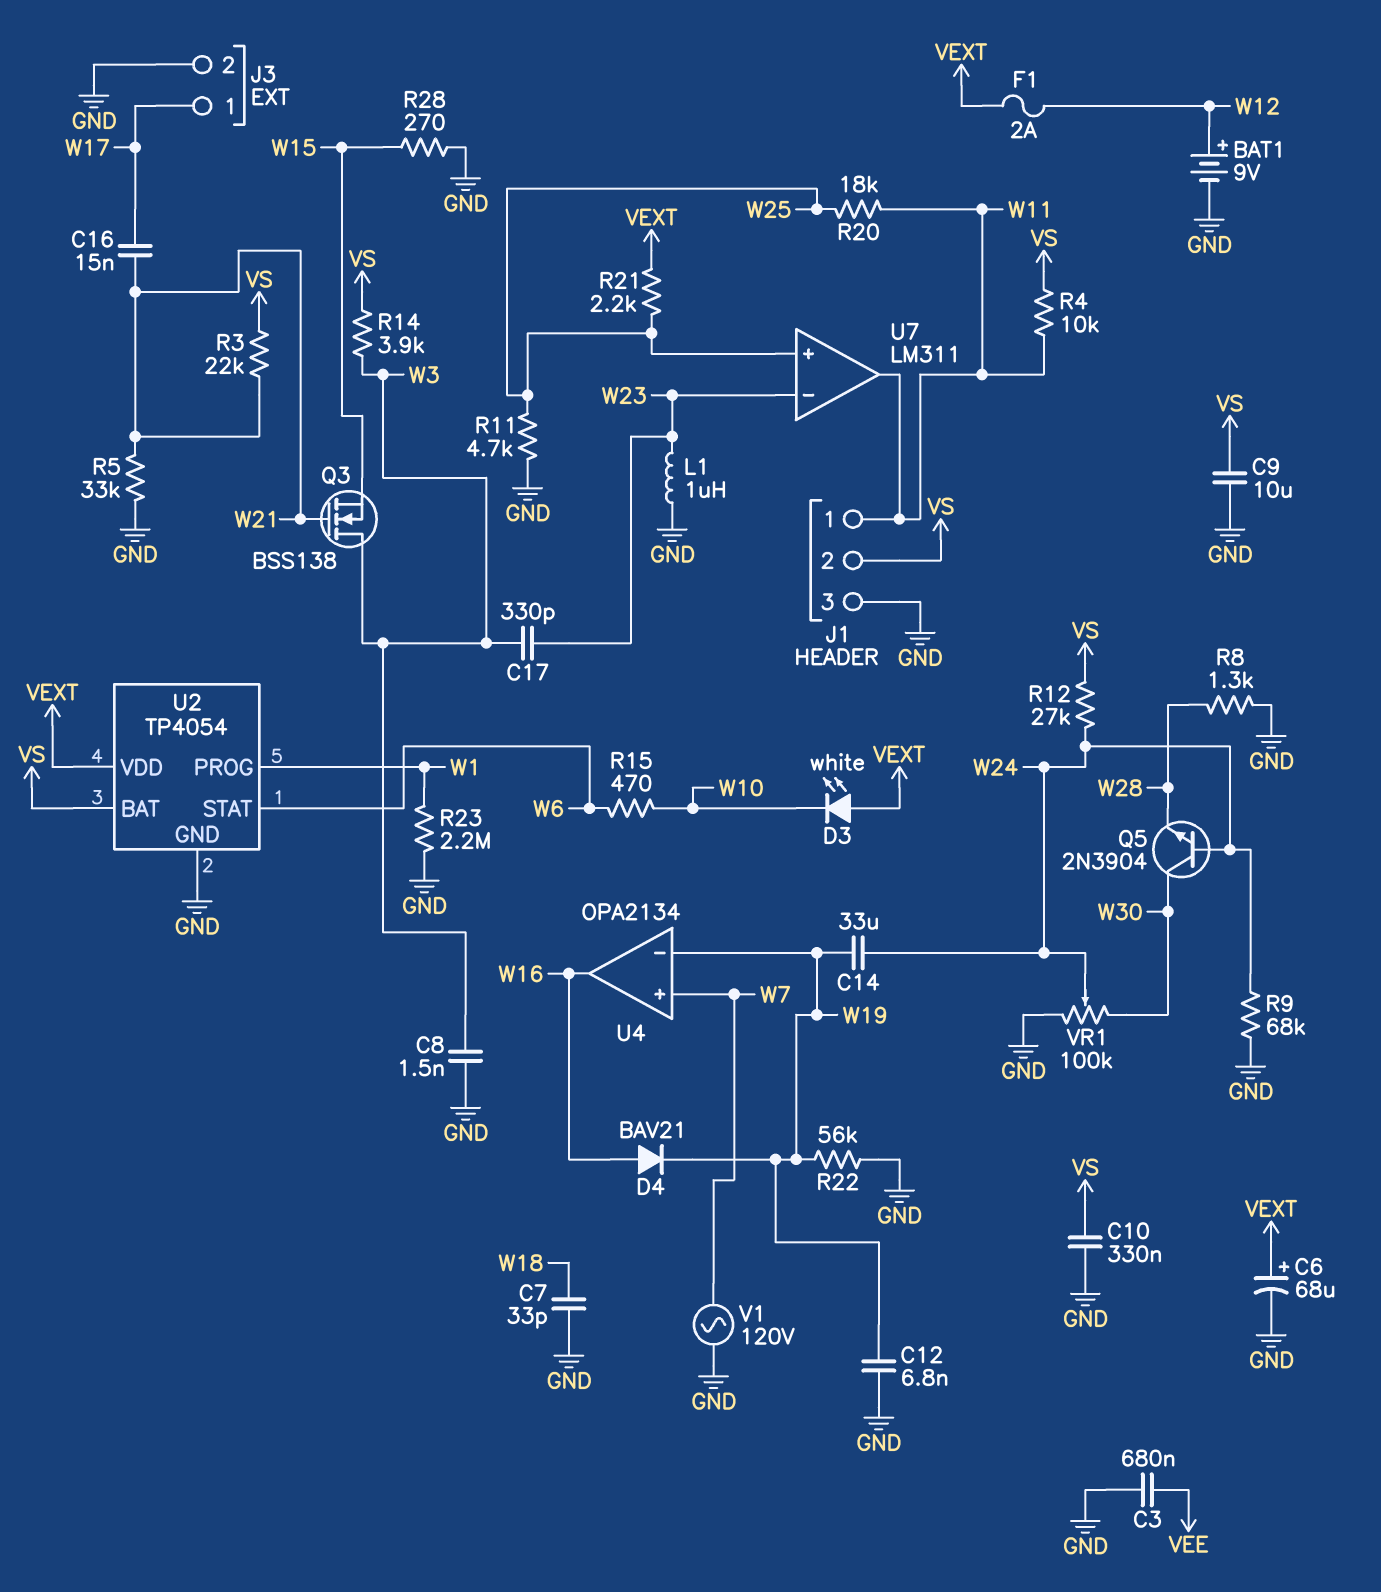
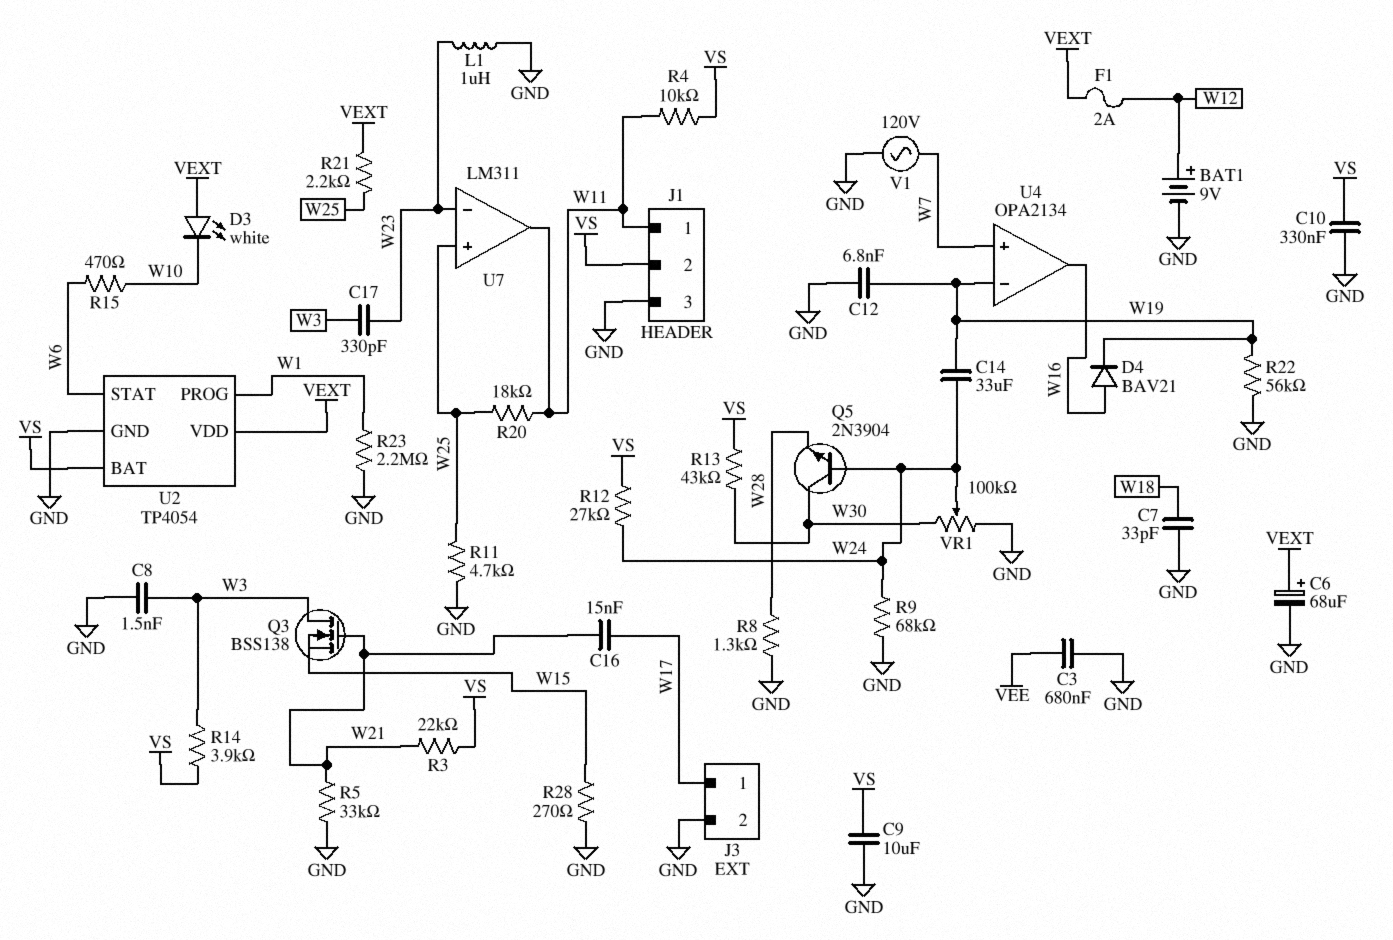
R13: none -> 43k (VS, W30)

